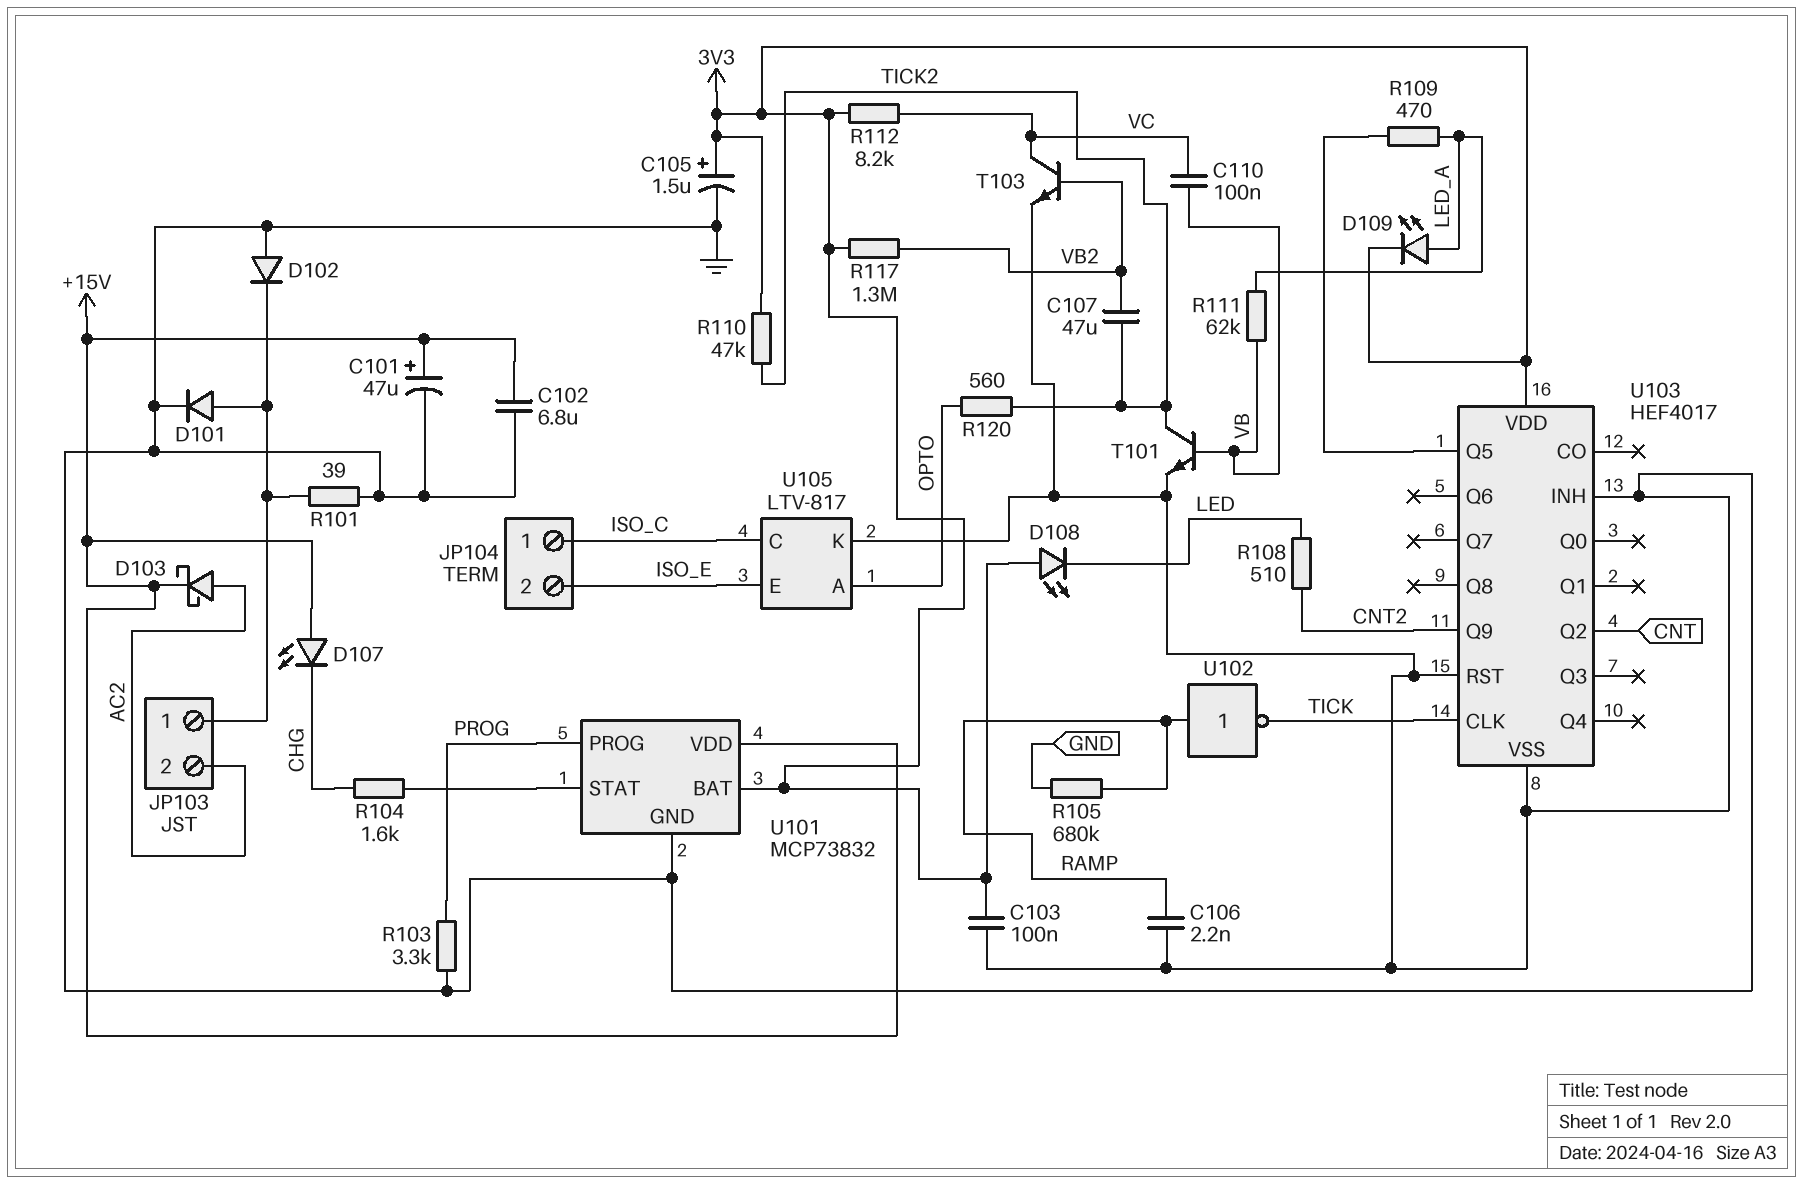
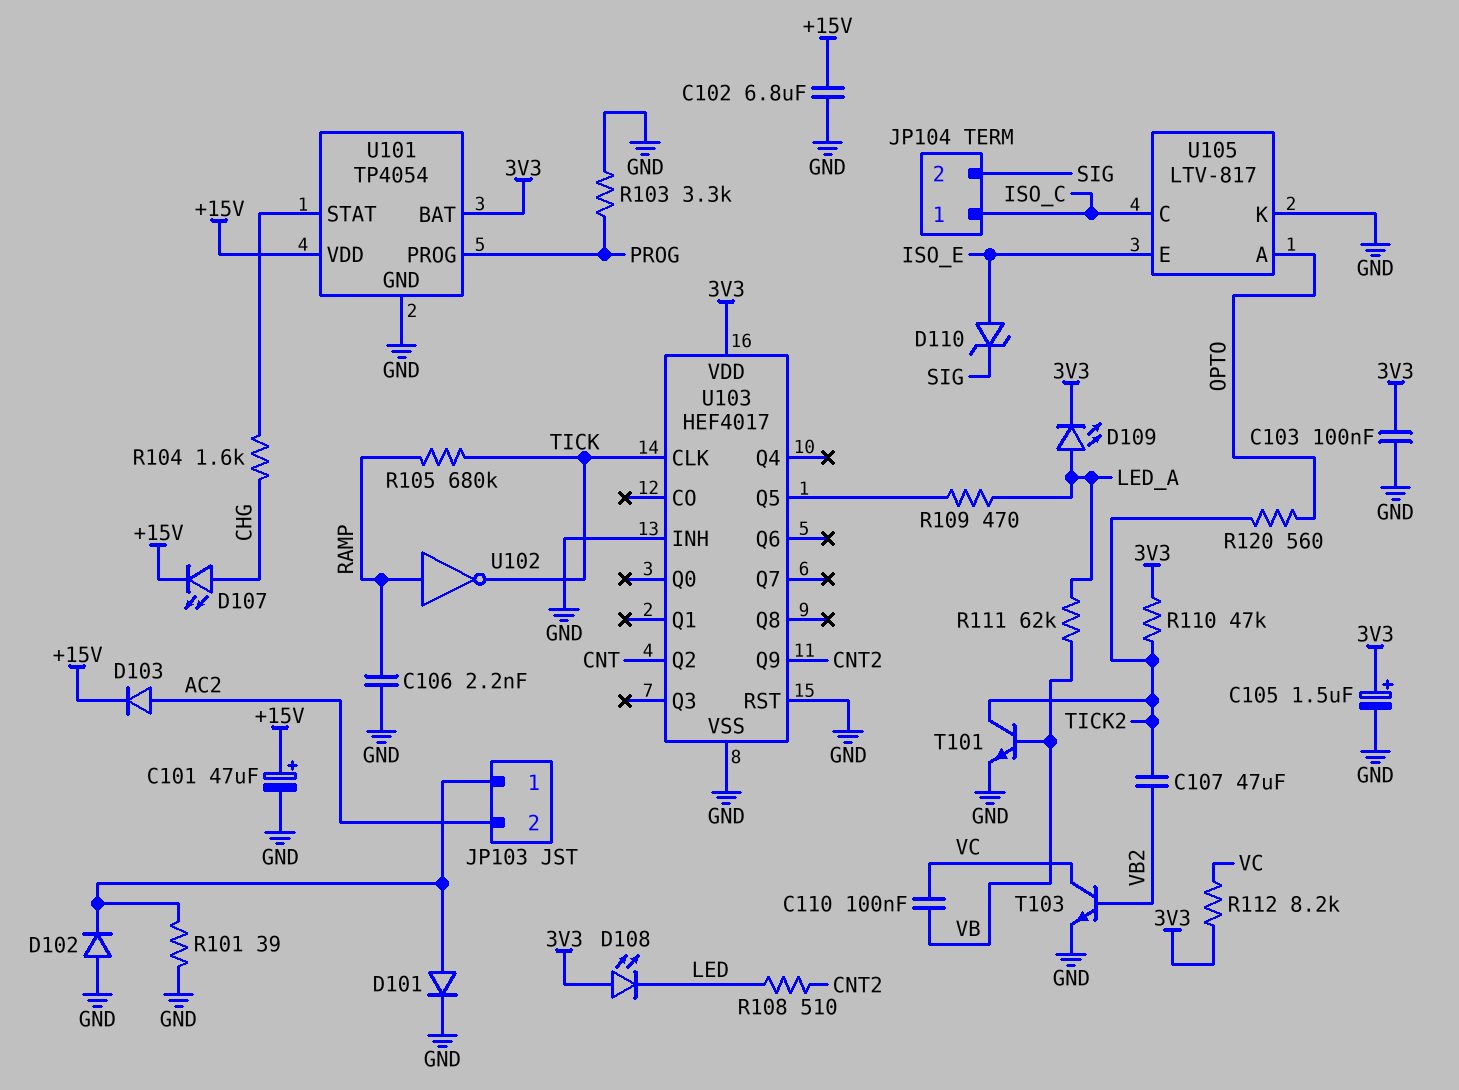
D103: schottky (A AC2, K +15V) -> diode (A AC2, K +15V)
D107: LED (A +15V, K CHG) -> LED (A CHG, K +15V)
D110: none -> zener (A ISO_E, K SIG)
JP104 pin 2: ISO_E -> SIG
R105: 680k (GND, RAMP) -> 680k (RAMP, TICK)
R117: 1.3M (3V3, VB2) -> none
U101: MCP73832 -> TP4054

